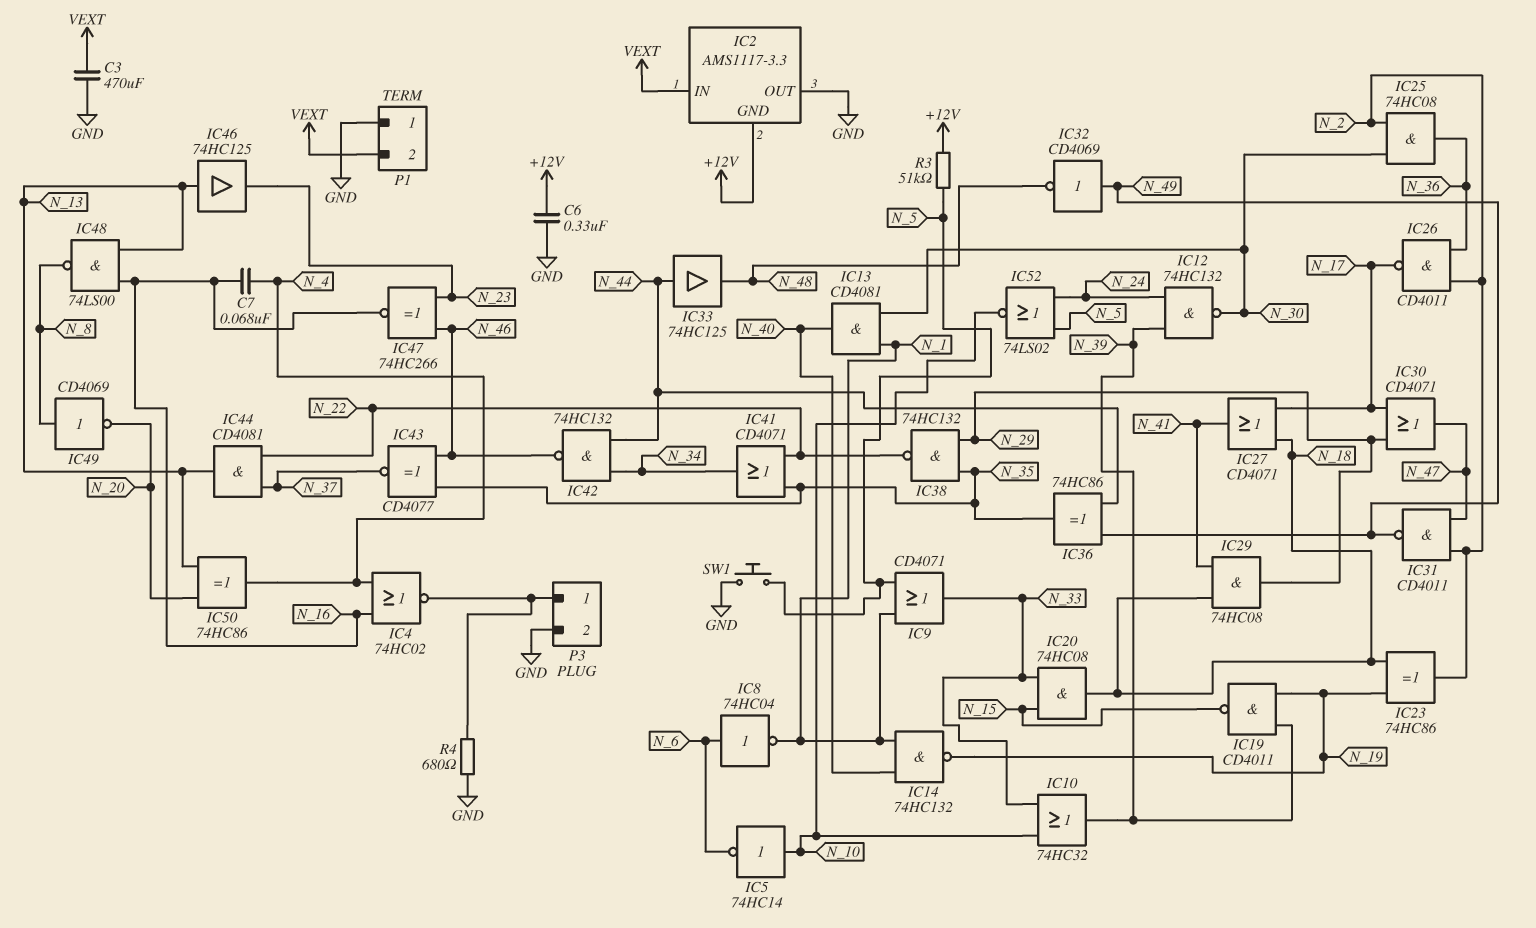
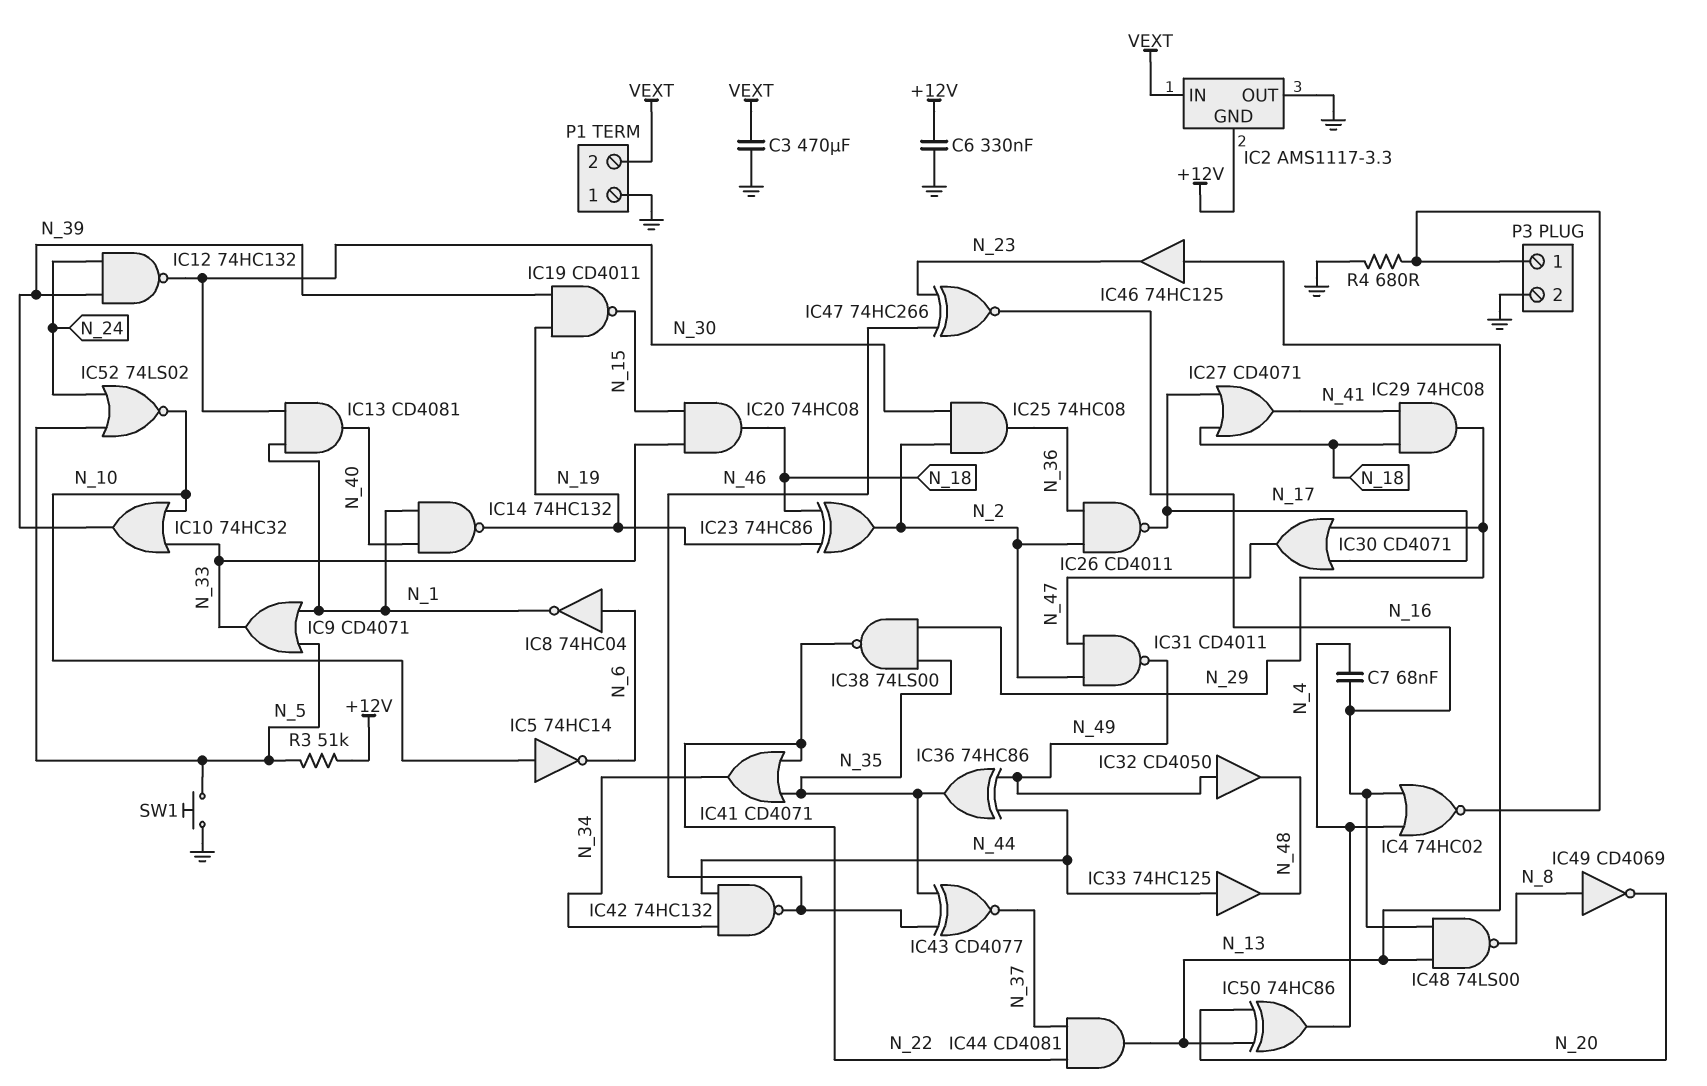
IC32: NOT CD4069 (in N_49, out N_48) -> buffer CD4050 (in N_49, out N_48)
IC38: NAND 74HC132 (in N_29, in N_35, out N_22) -> NAND 74LS00 (in N_29, in N_35, out N_22)

